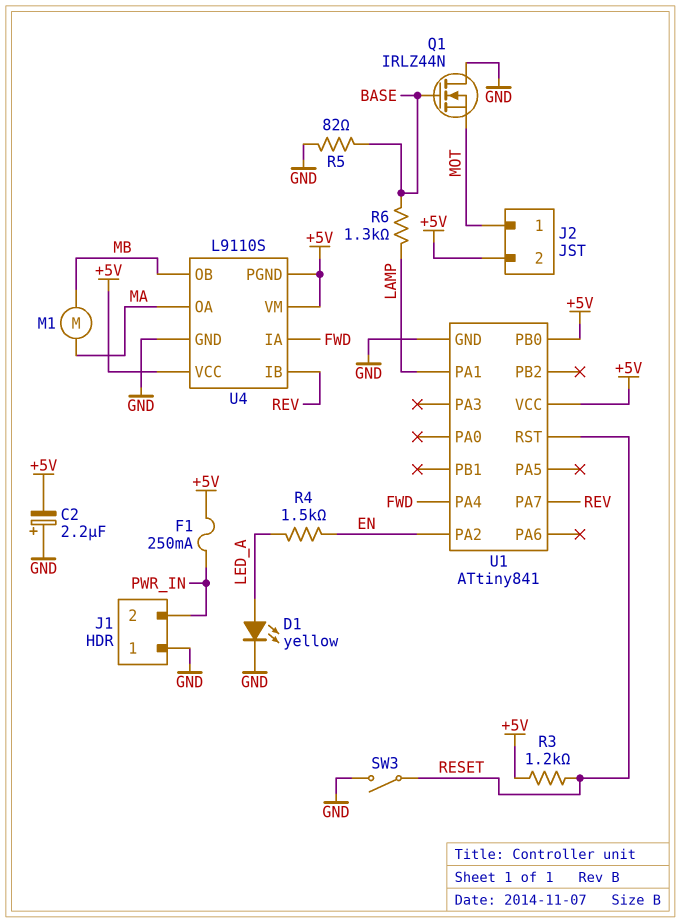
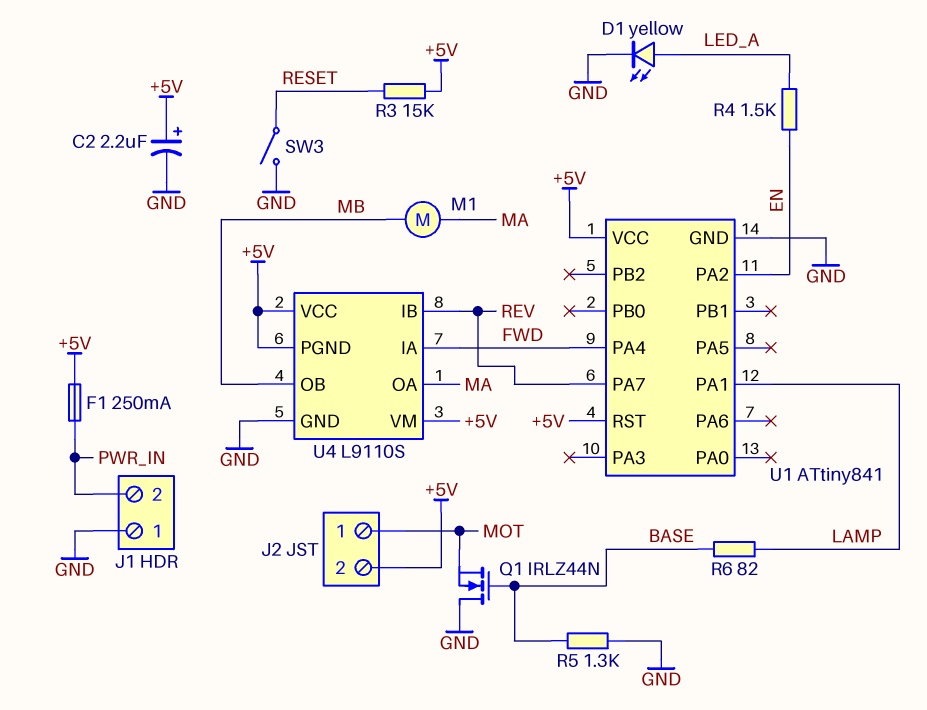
C2: 2.2uF (plus GND, minus +5V) -> 2.2uF (plus +5V, minus GND)
R3: 1.2k (+5V, RESET) -> 15k (+5V, RESET)
R5: 82 (BASE, GND) -> 1.3k (BASE, GND)
R6: 1.3k (BASE, LAMP) -> 82 (BASE, LAMP)
U1 pin PB0: +5V -> none
U1 pin RST: RESET -> +5V

